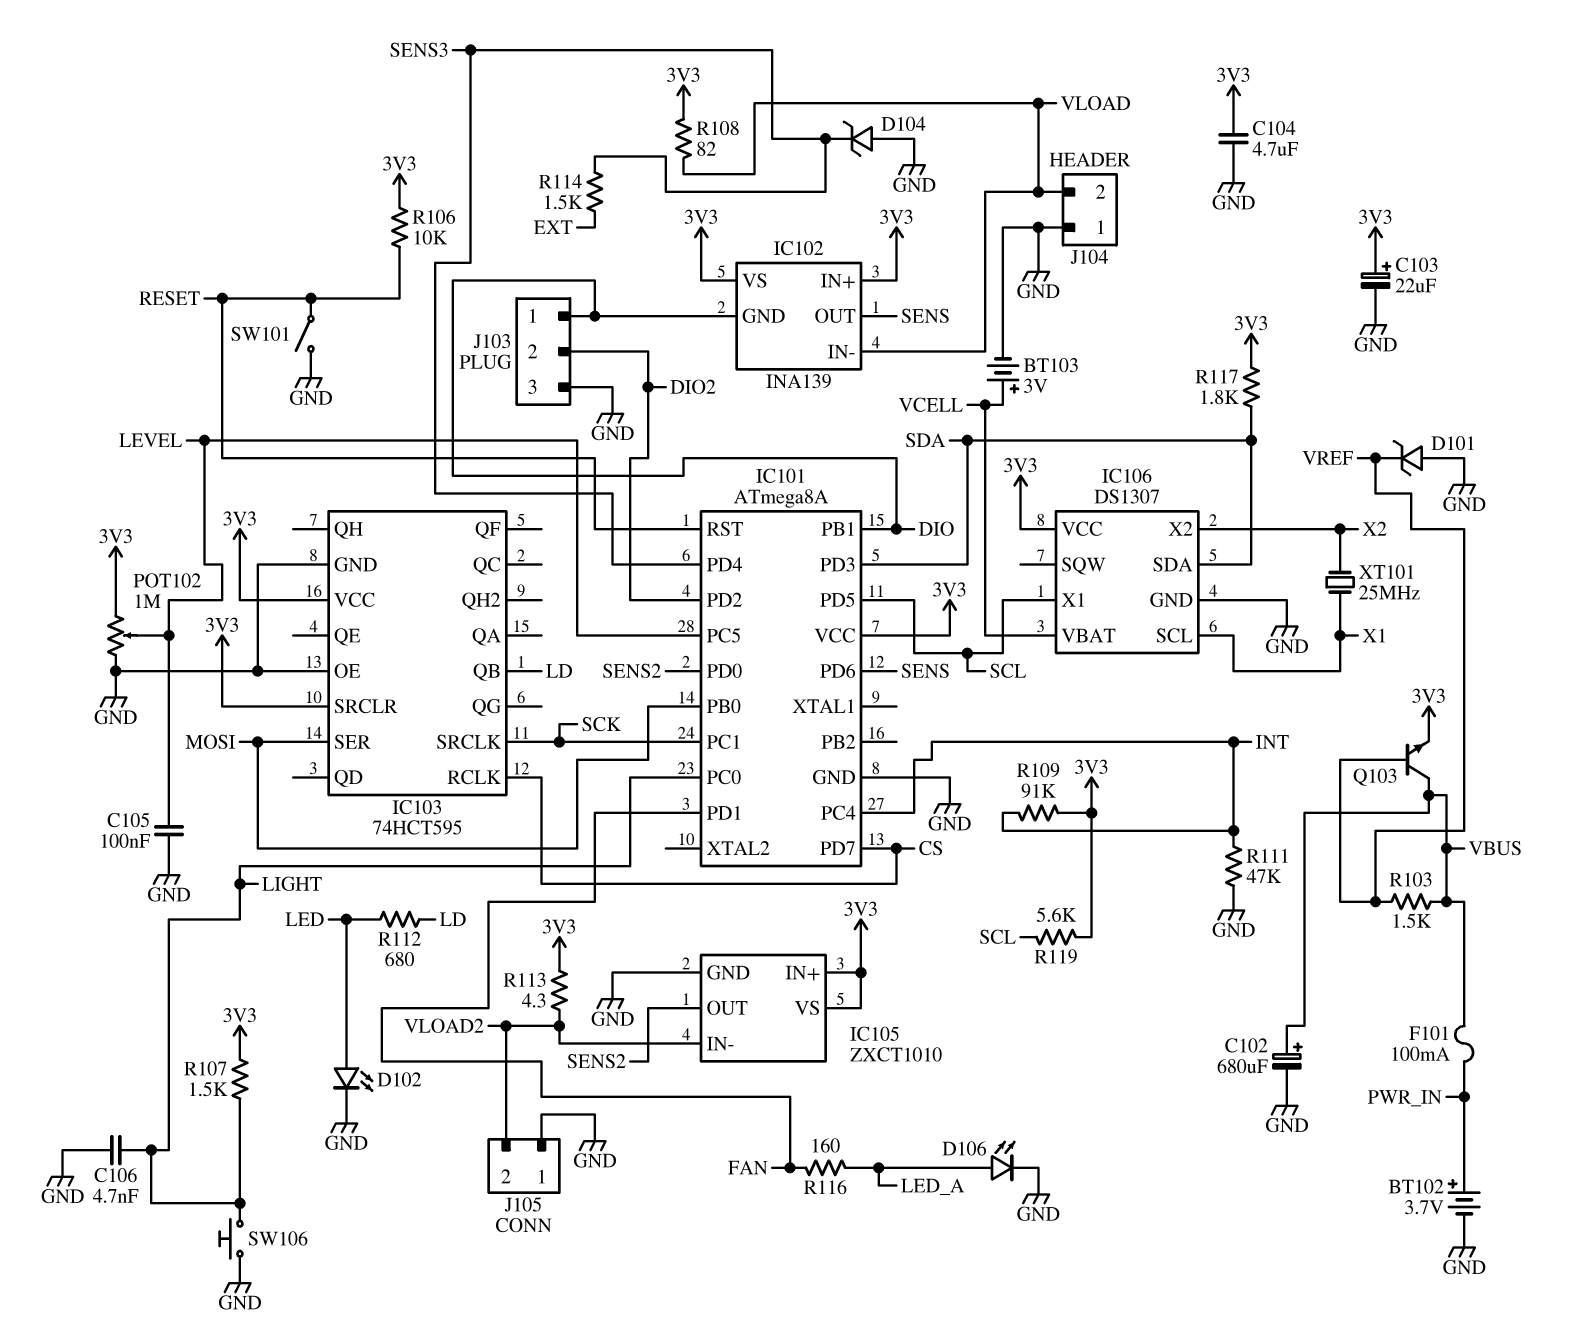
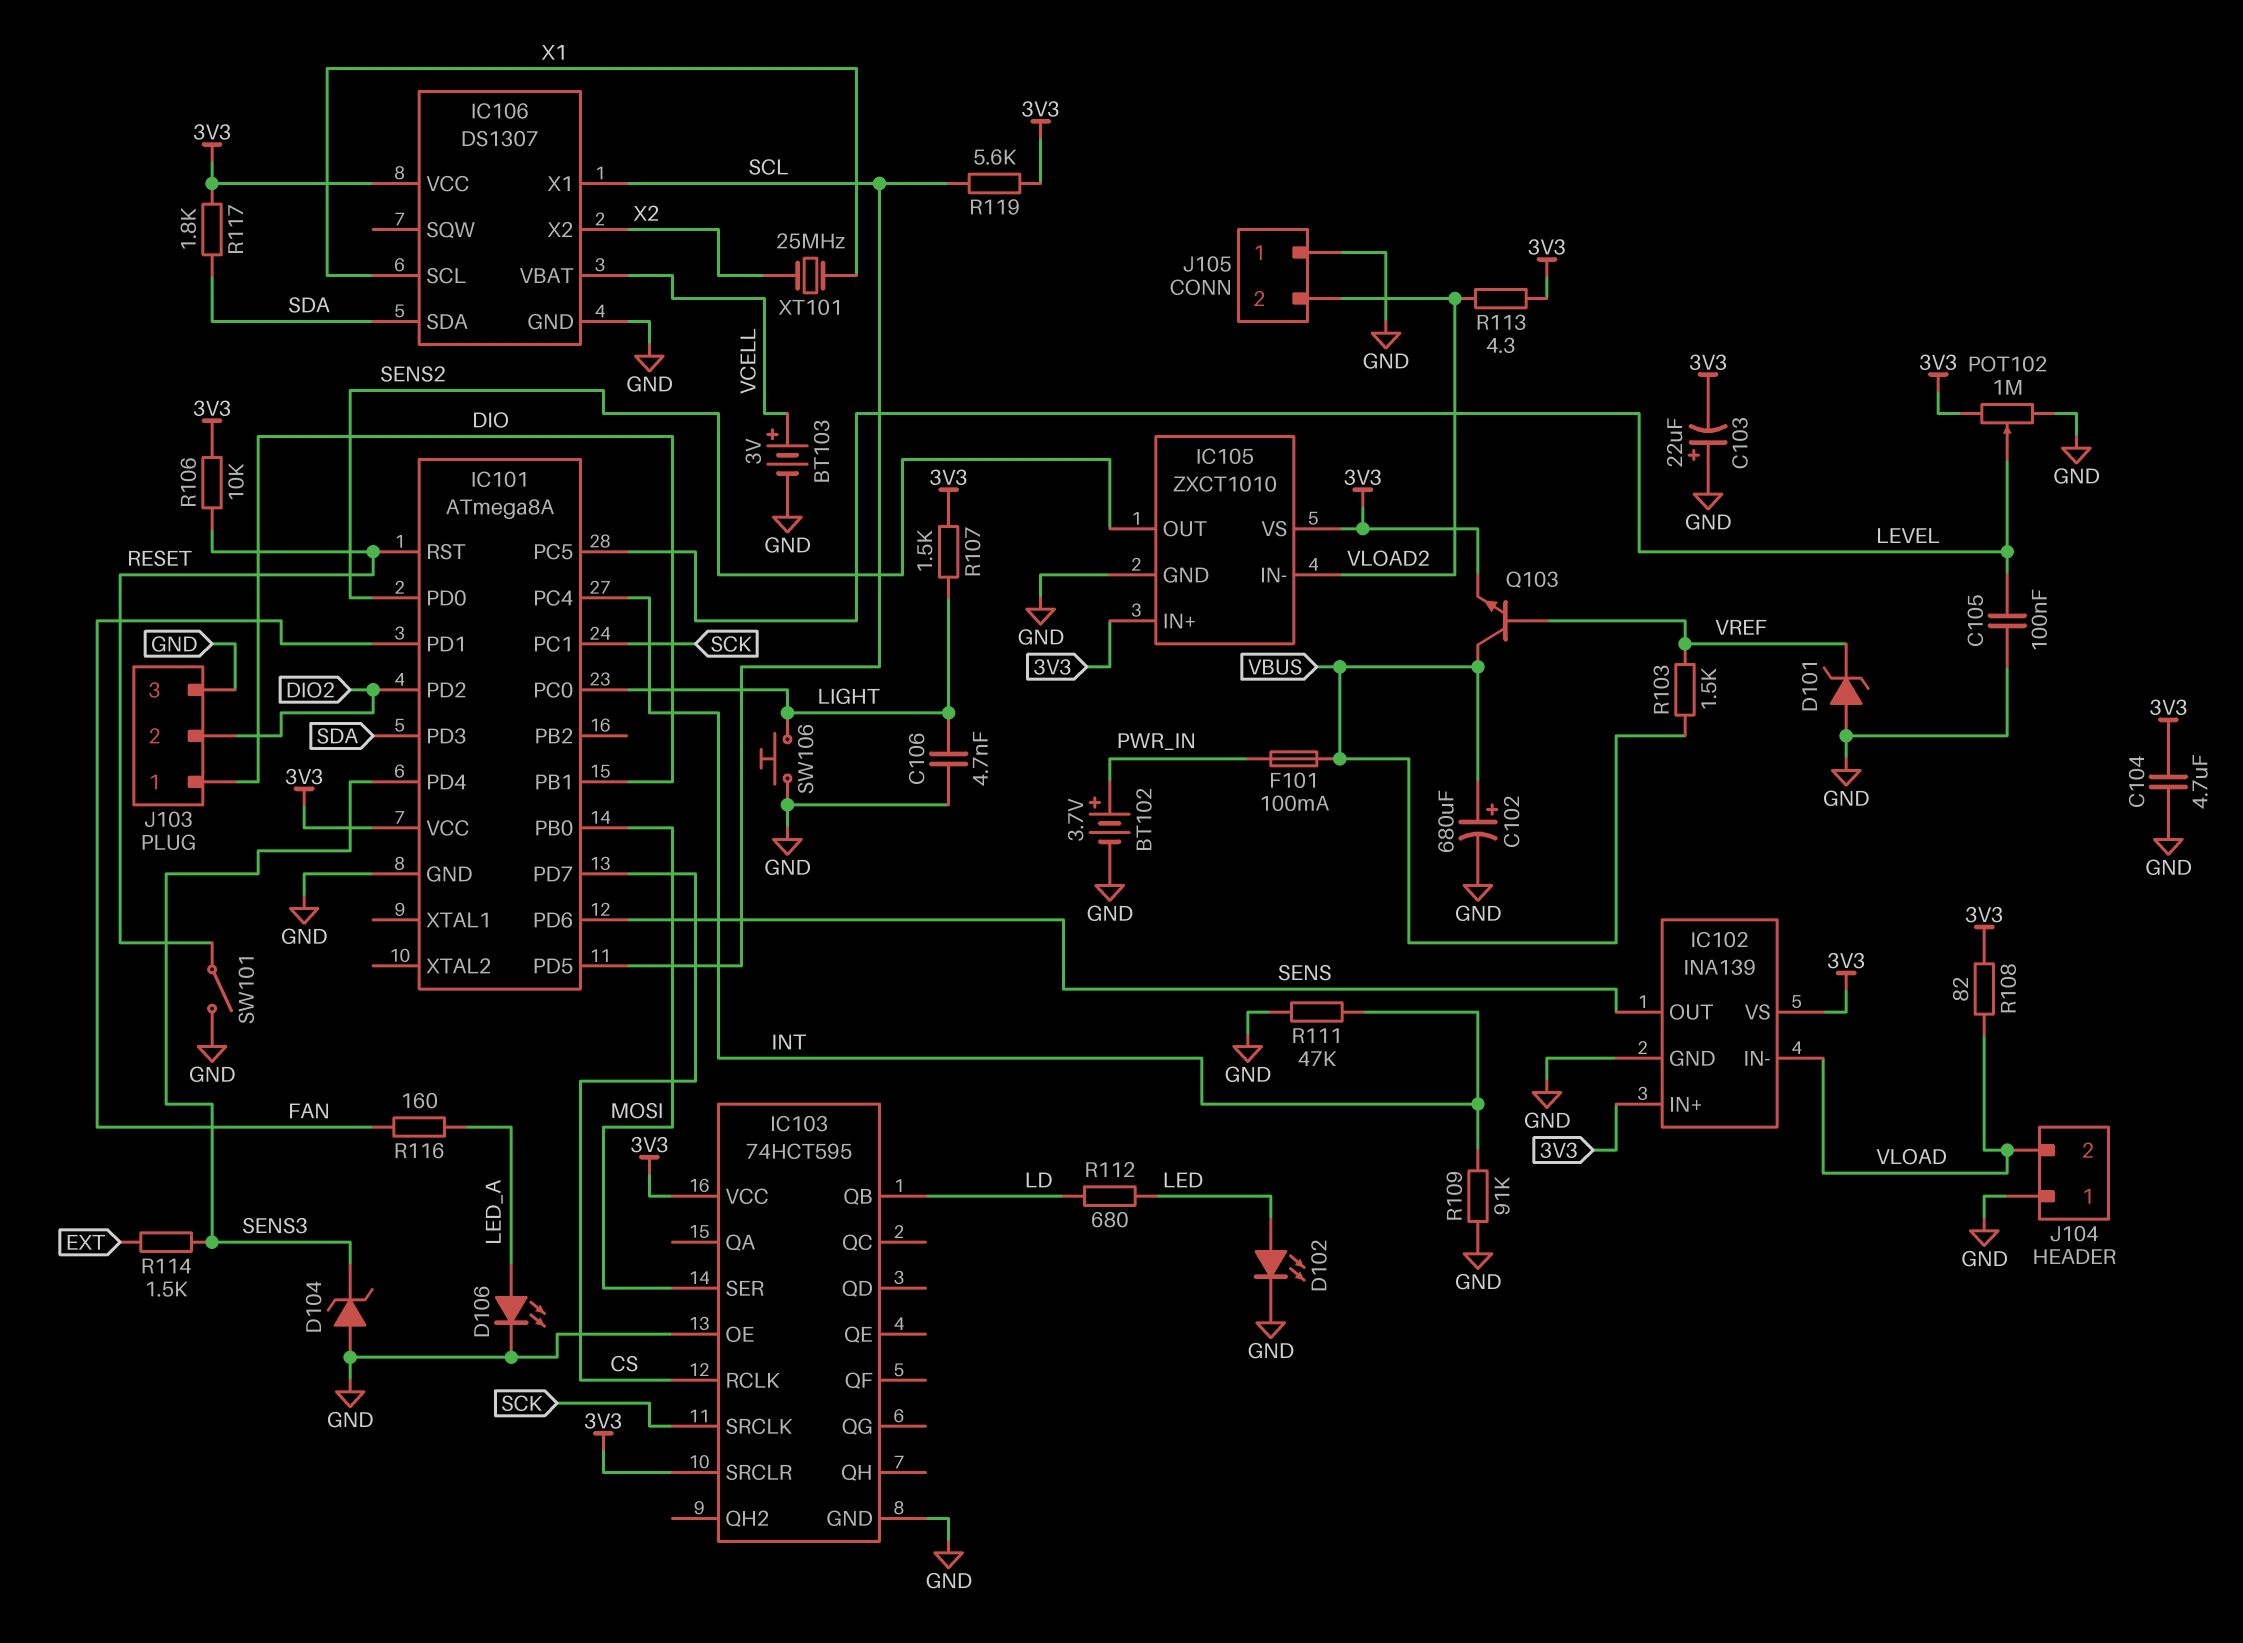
C103: 22uF (plus 3V3, minus GND) -> 22uF (plus GND, minus 3V3)
IC102 pin GND: DIO -> GND
R109: 91k (3V3, INT) -> 91k (GND, INT)

